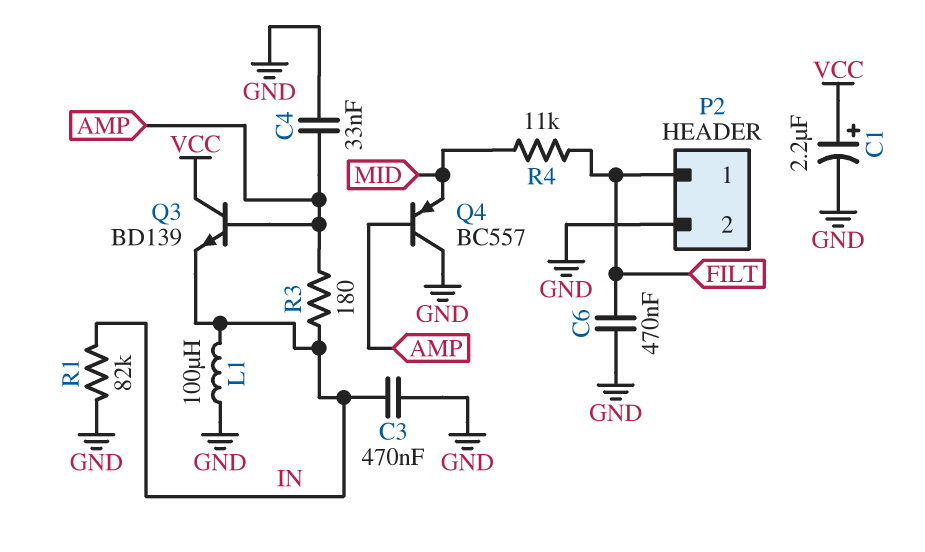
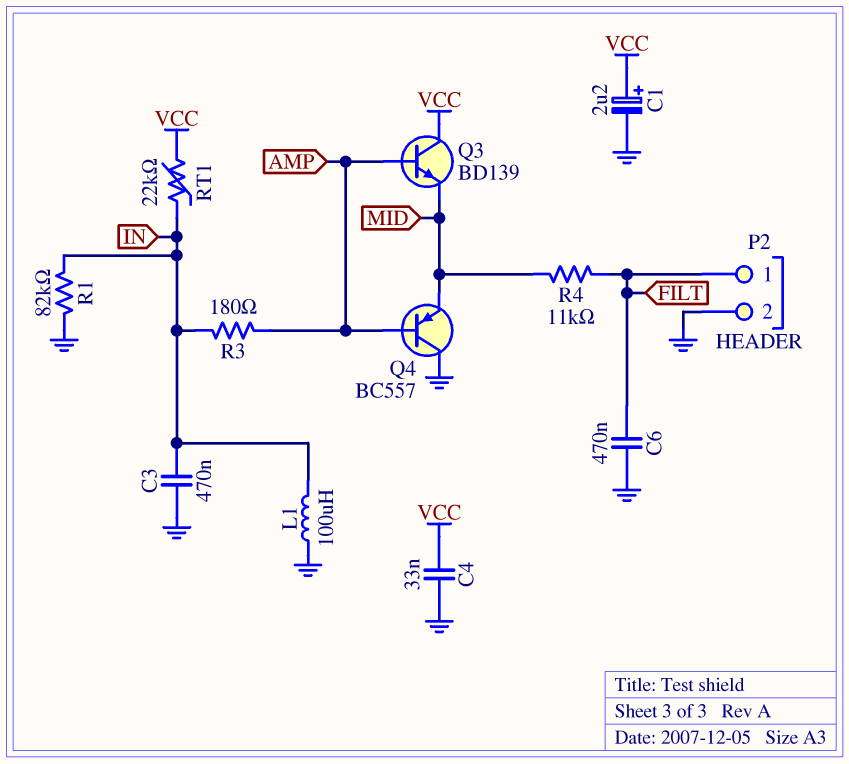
C4: 33nF (AMP, GND) -> 33nF (GND, VCC)
Q3: NPN BD139 (B AMP, C VCC, E IN) -> NPN BD139 (B AMP, C VCC, E MID)
RT1: none -> 22k (IN, VCC)

